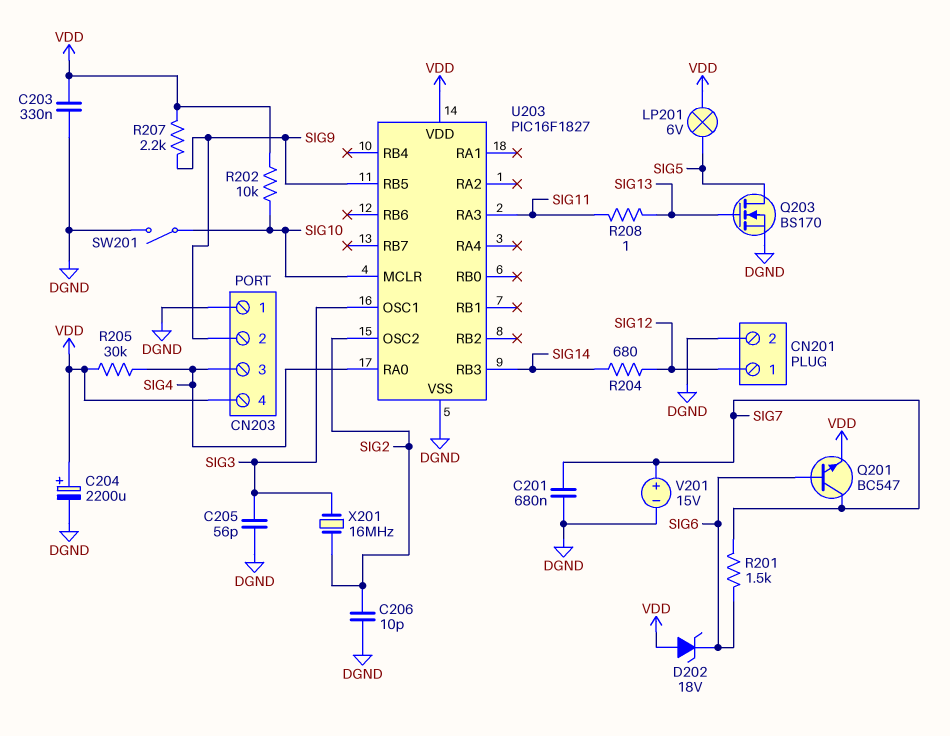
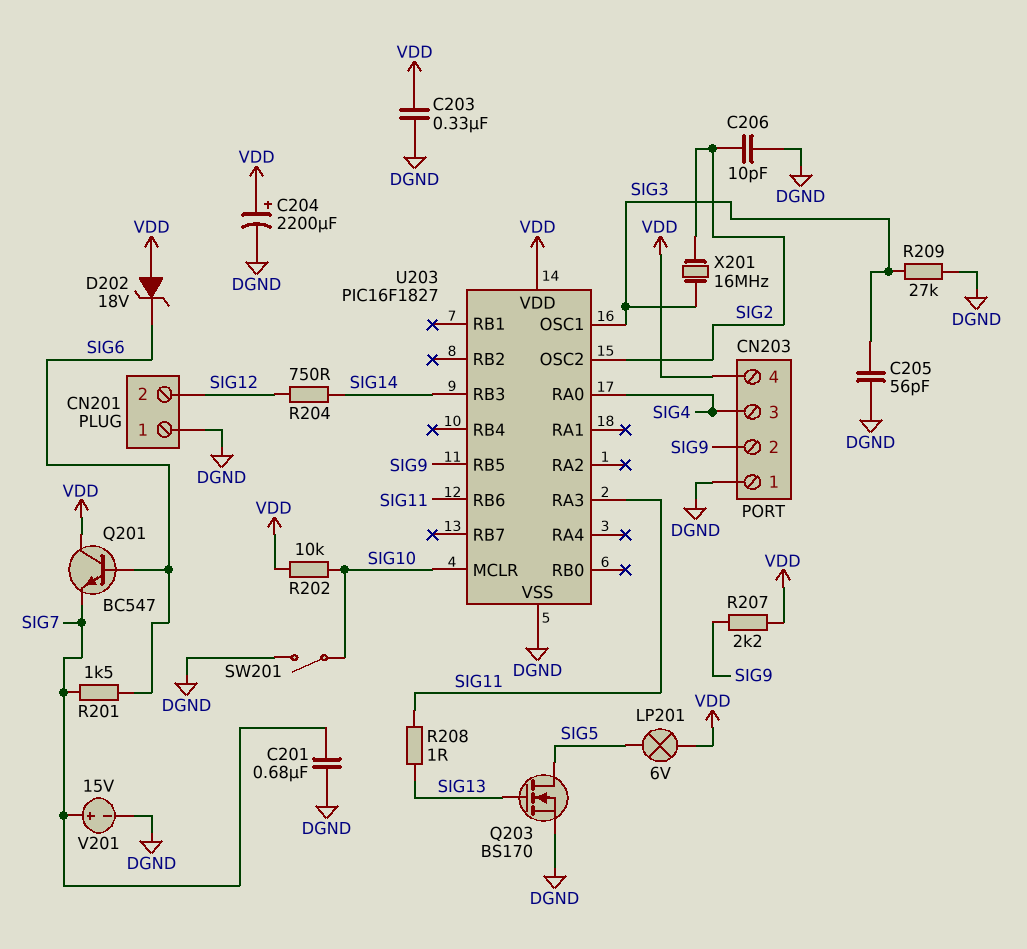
CN201 pin 1: SIG12 -> DGND
CN201 pin 2: DGND -> SIG12
Q201: NPN BC547 (B SIG6, C SIG7, E VDD) -> NPN BC547 (B SIG6, C VDD, E SIG7)
R204: 680 (SIG12, SIG14) -> 750 (SIG12, SIG14)
R205: 30k (SIG4, VDD) -> none
R209: none -> 27k (DGND, SIG3)
U203 pin RB6: none -> SIG11

